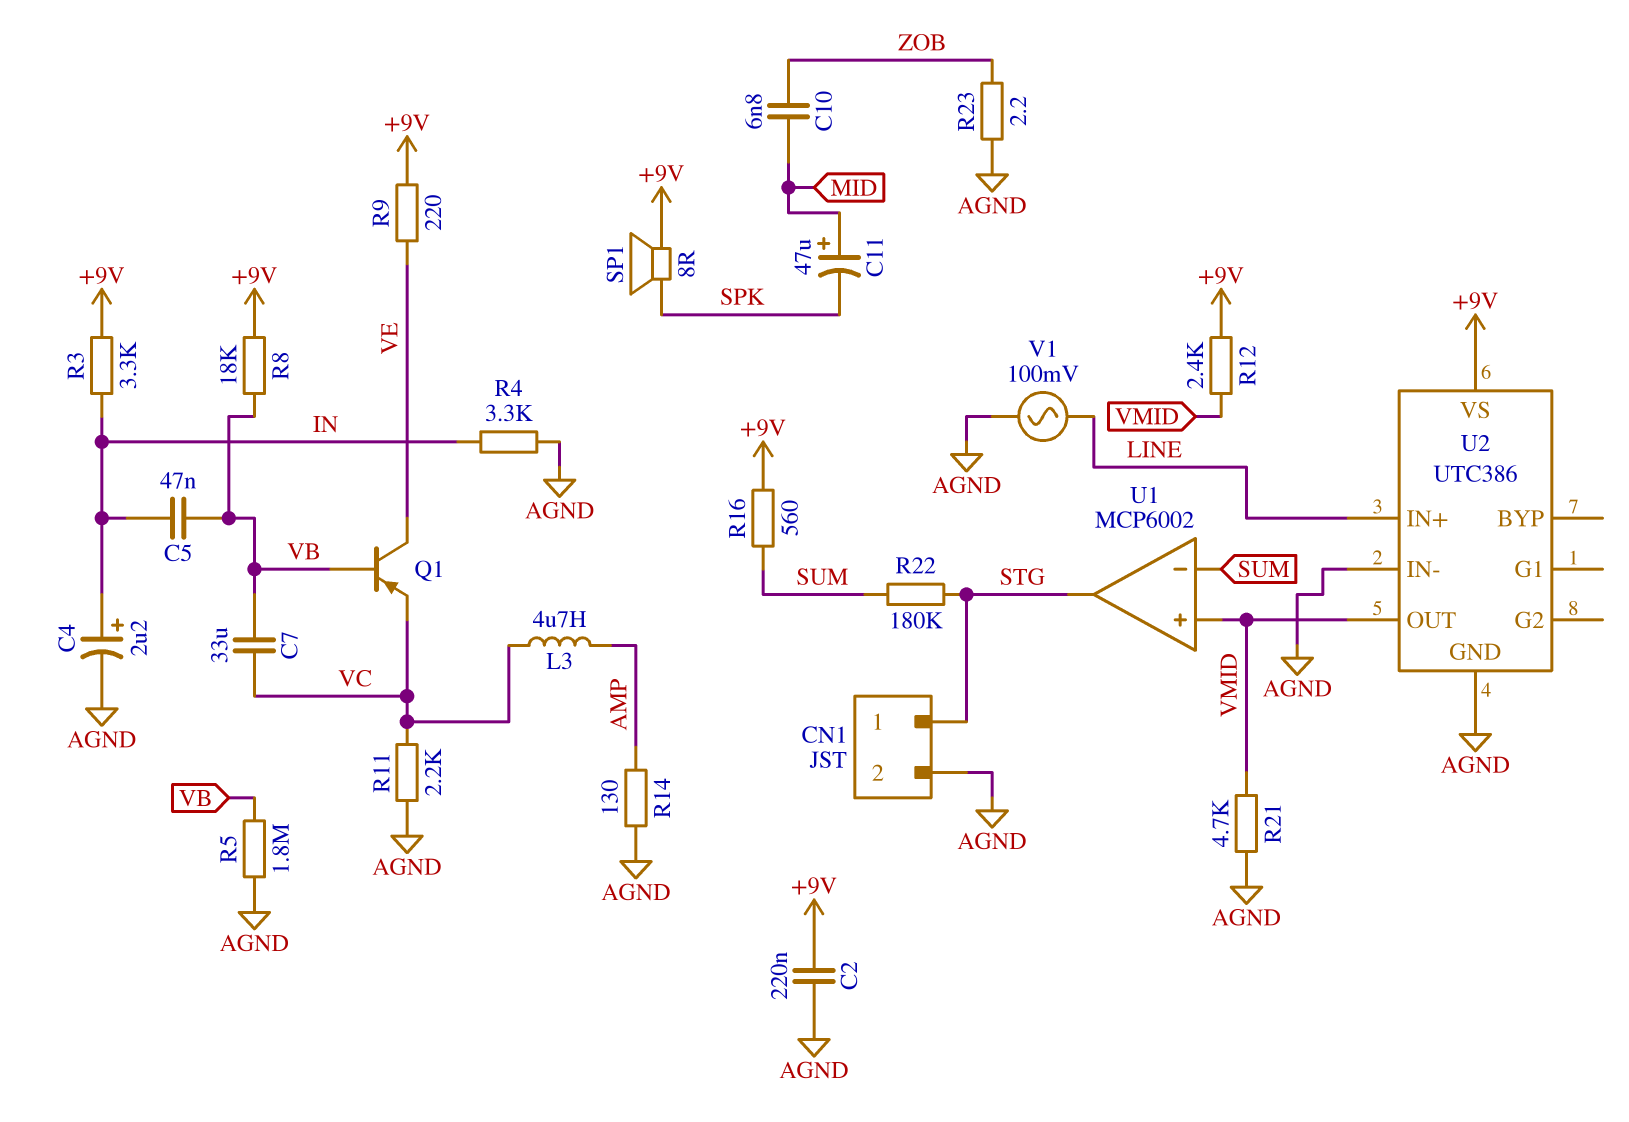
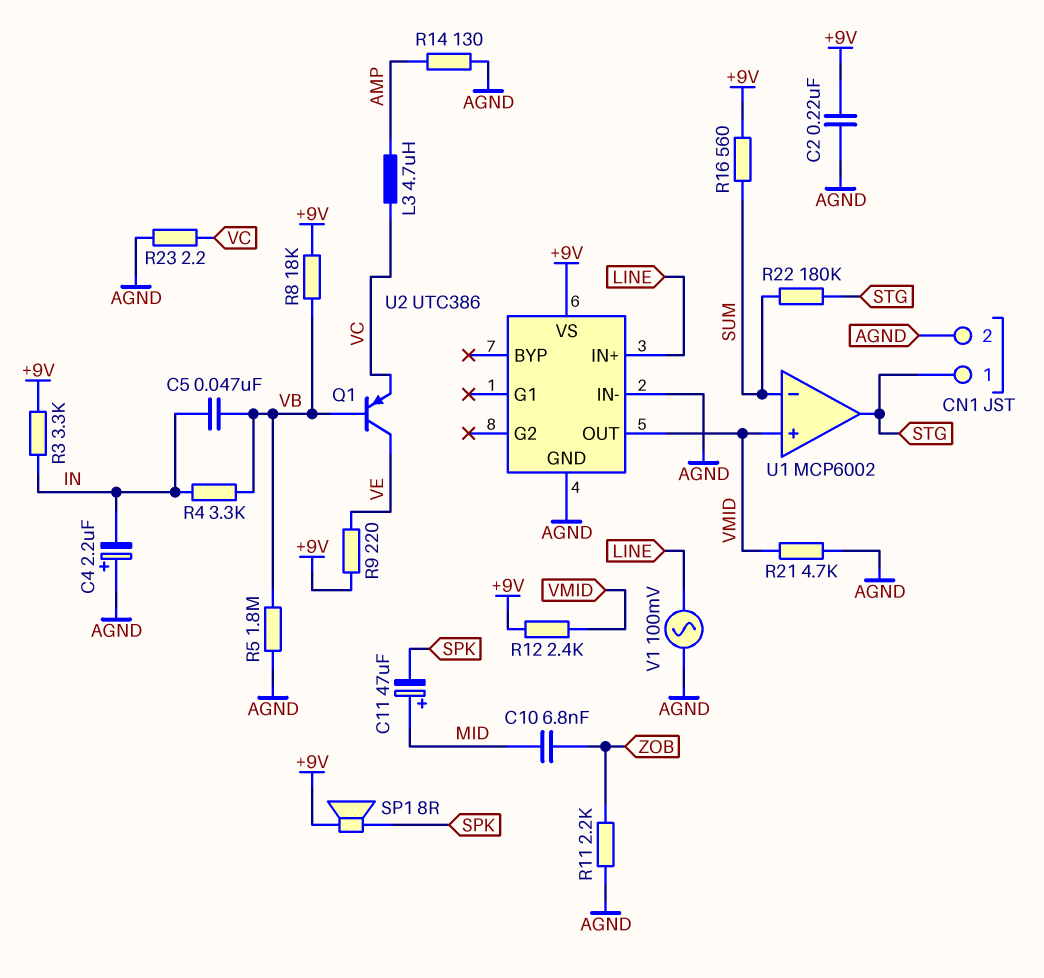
C4: 2.2uF (plus IN, minus AGND) -> 2.2uF (plus AGND, minus IN)
C7: 33uF (VB, VC) -> none
R4: 3.3k (AGND, IN) -> 3.3k (IN, VB)
R11: 2.2k (AGND, VC) -> 2.2k (AGND, ZOB)
R23: 2.2 (AGND, ZOB) -> 2.2 (AGND, VC)

